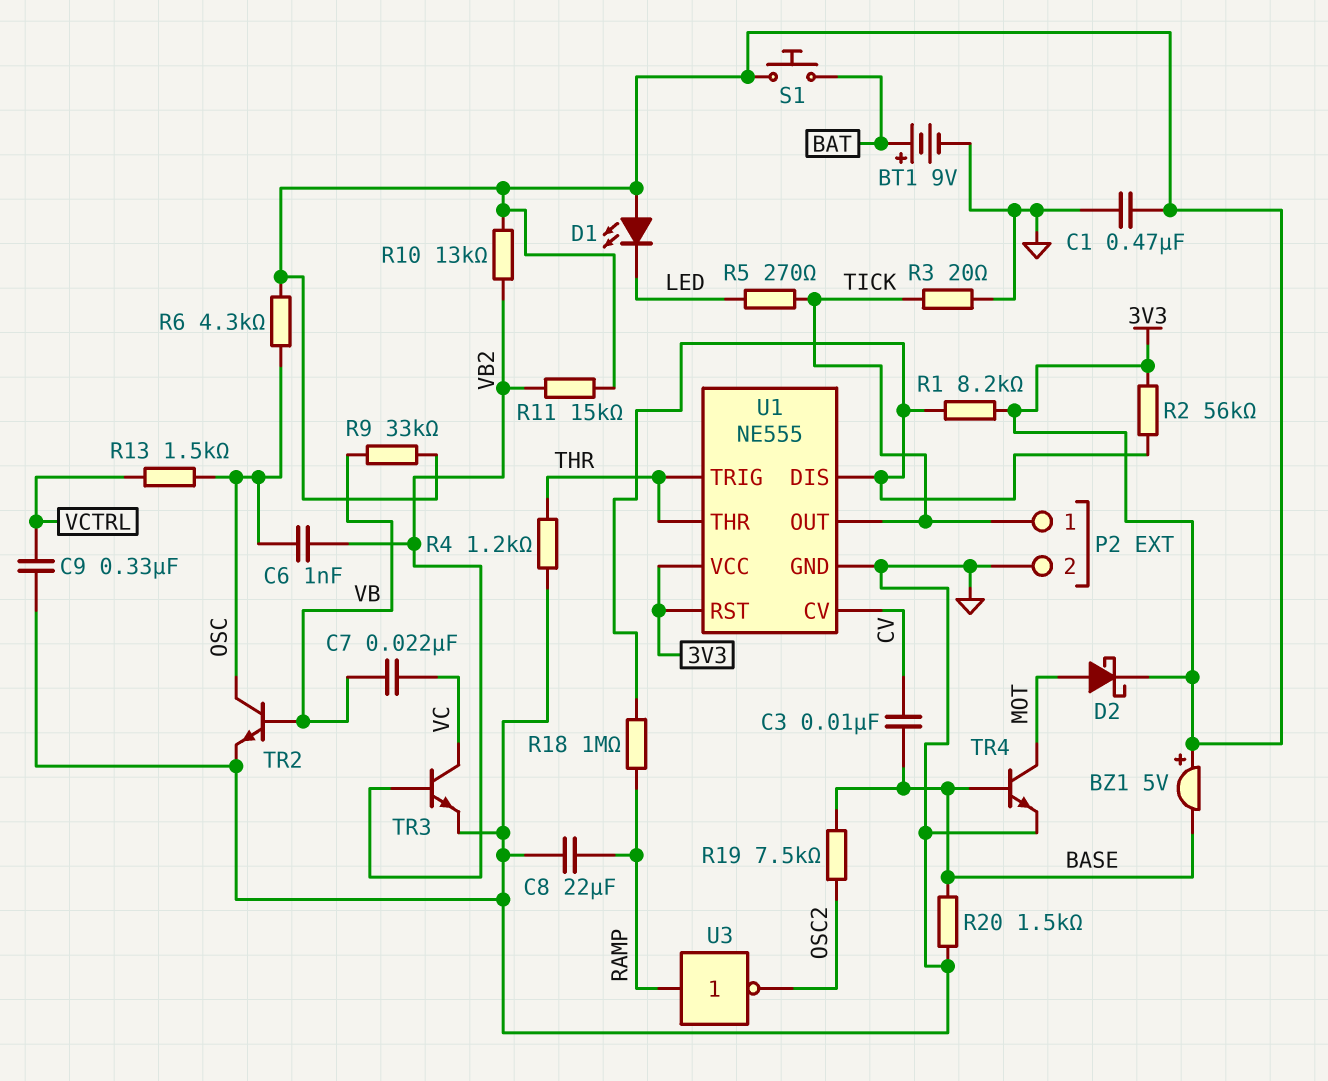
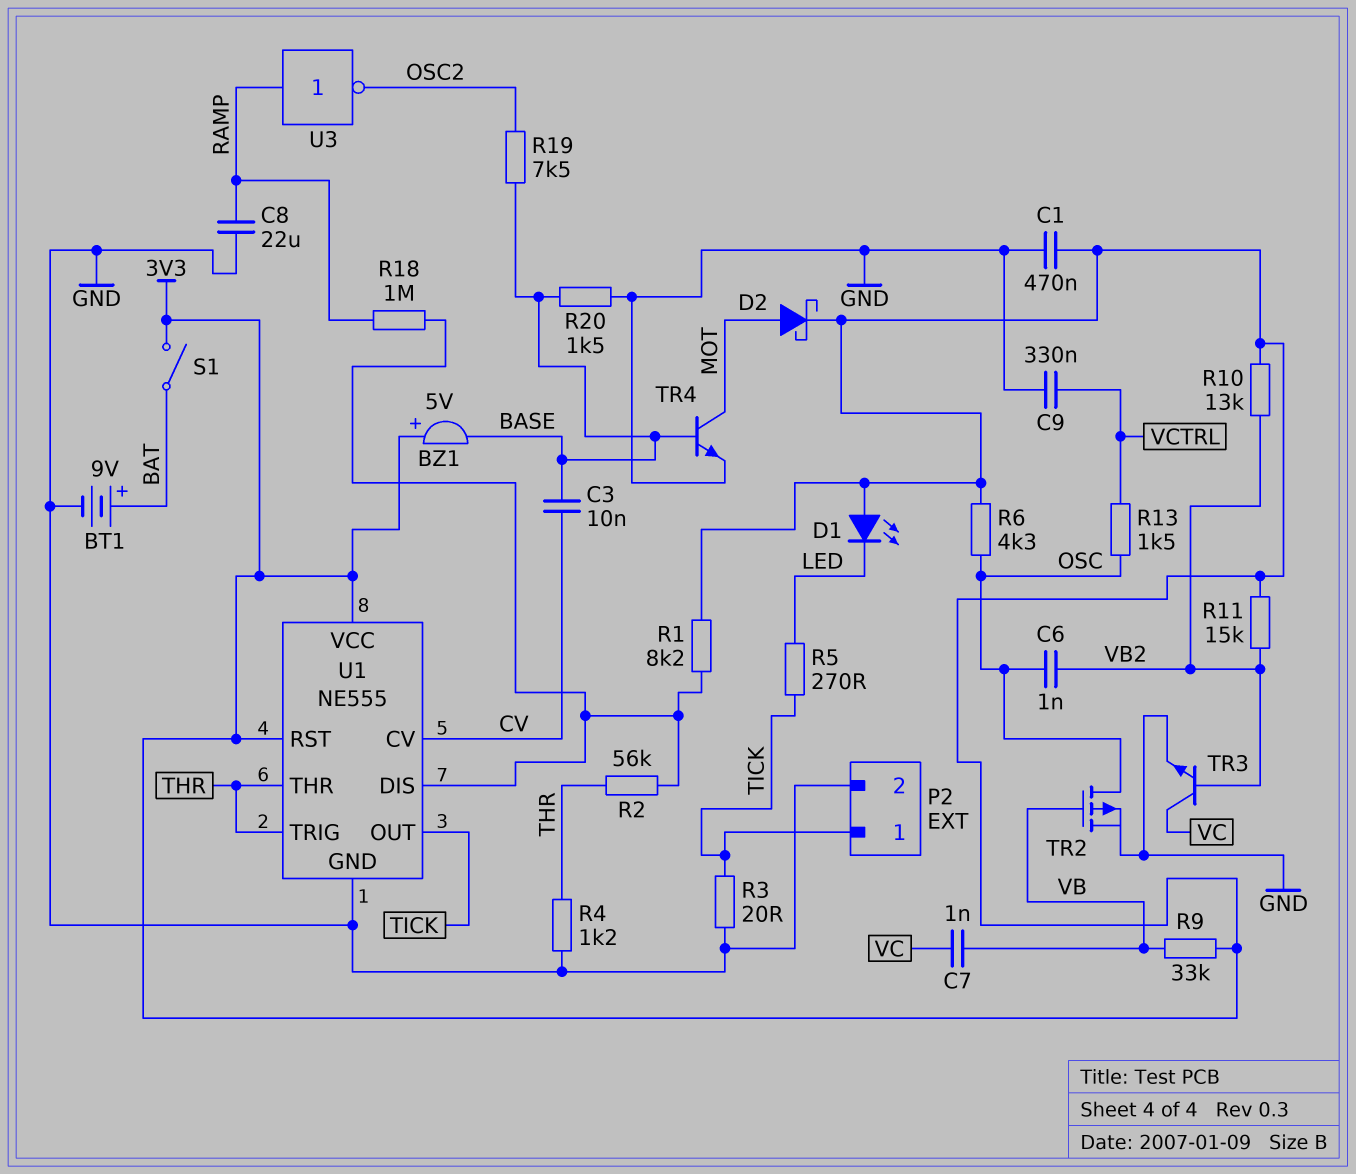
C7: 22nF (VB, VC) -> 1nF (VB, VC)
R2: 56k (3V3, U1/DIS) -> 56k (THR, U1/DIS)
S1: button (3V3, BAT) -> switch (3V3, BAT)
TR2: NPN (B VB, C OSC, E GND) -> PMOS (G VB, D OSC, S GND)

